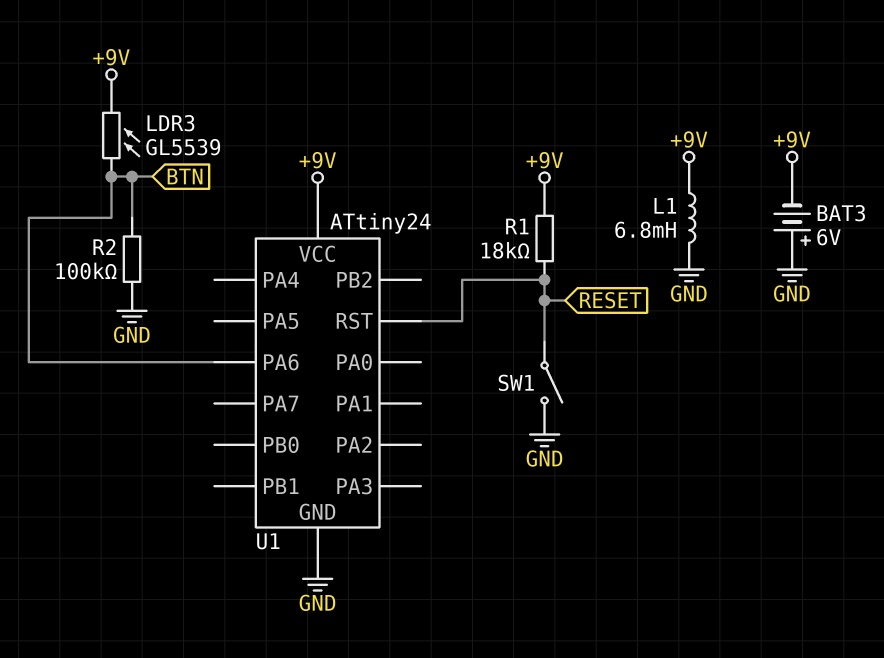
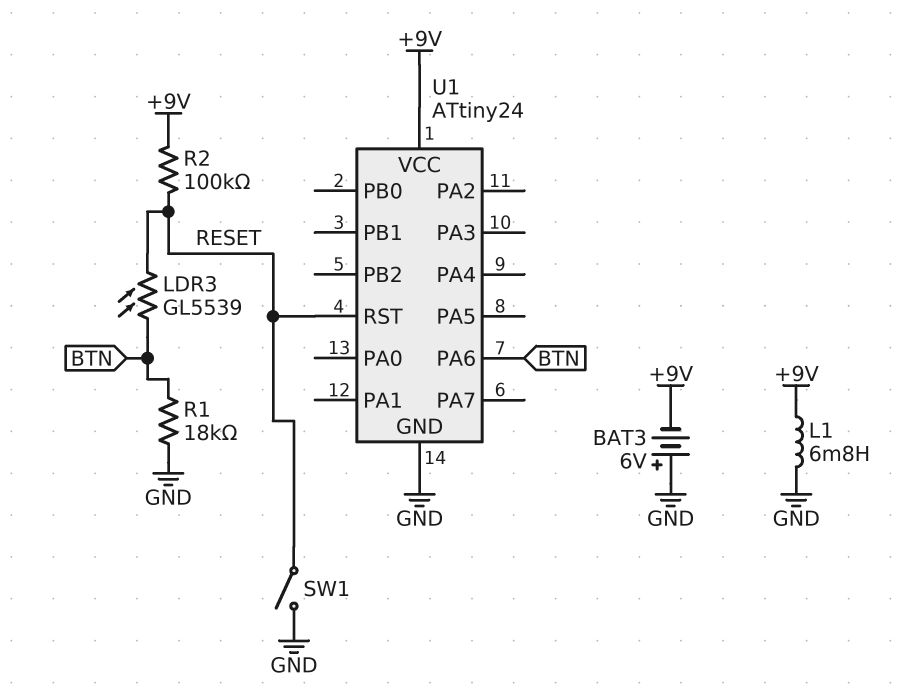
LDR3: GL5539 (+9V, BTN) -> GL5539 (BTN, RESET)
R1: 18k (+9V, RESET) -> 18k (BTN, GND)
R2: 100k (BTN, GND) -> 100k (+9V, RESET)

